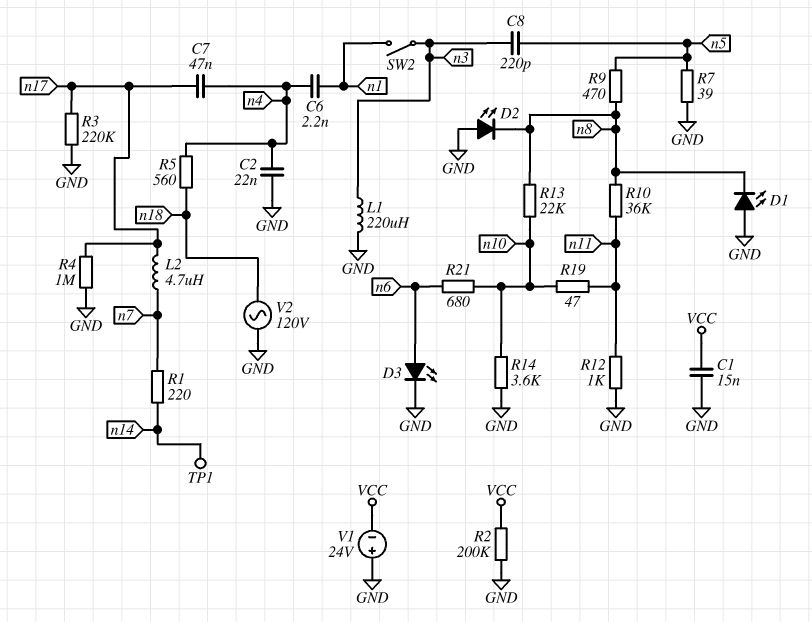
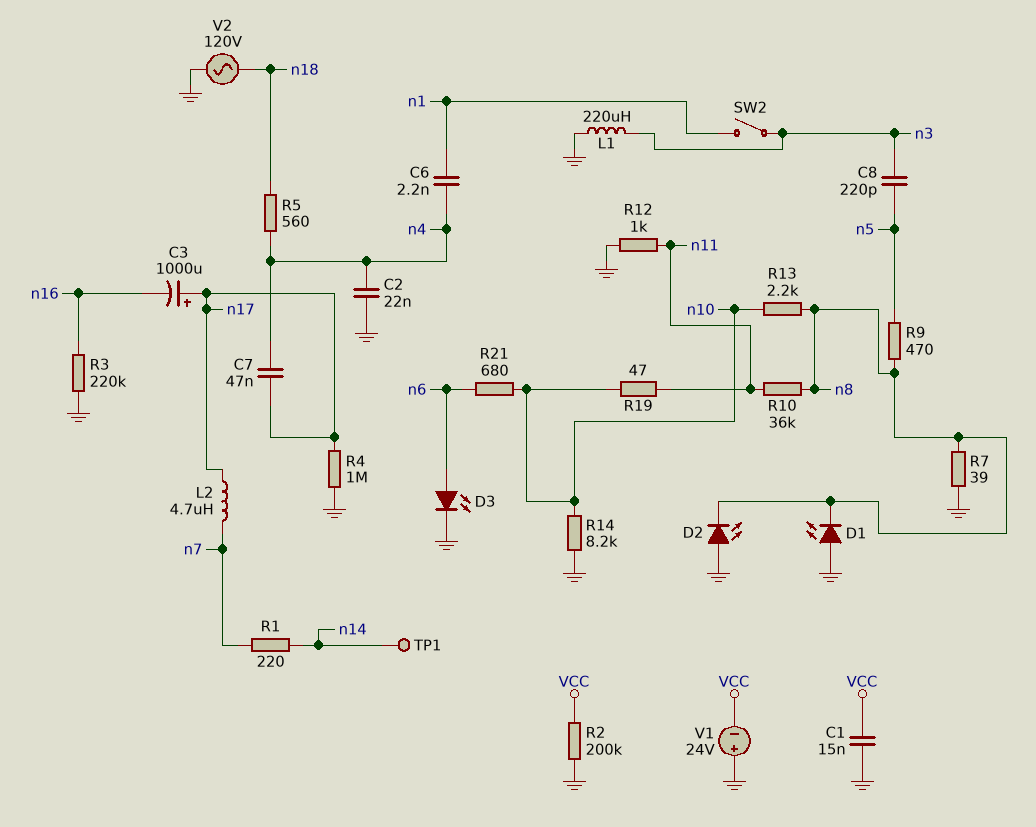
C3: none -> 1000uF (plus n17, minus n16)
R3: 220k (GND, n17) -> 220k (GND, n16)
R7: 39 (GND, n5) -> 39 (GND, n8)
R13: 22k (n8, n10) -> 2.2k (n8, n10)
R14: 3.6k (GND, n10) -> 8.2k (GND, n10)

